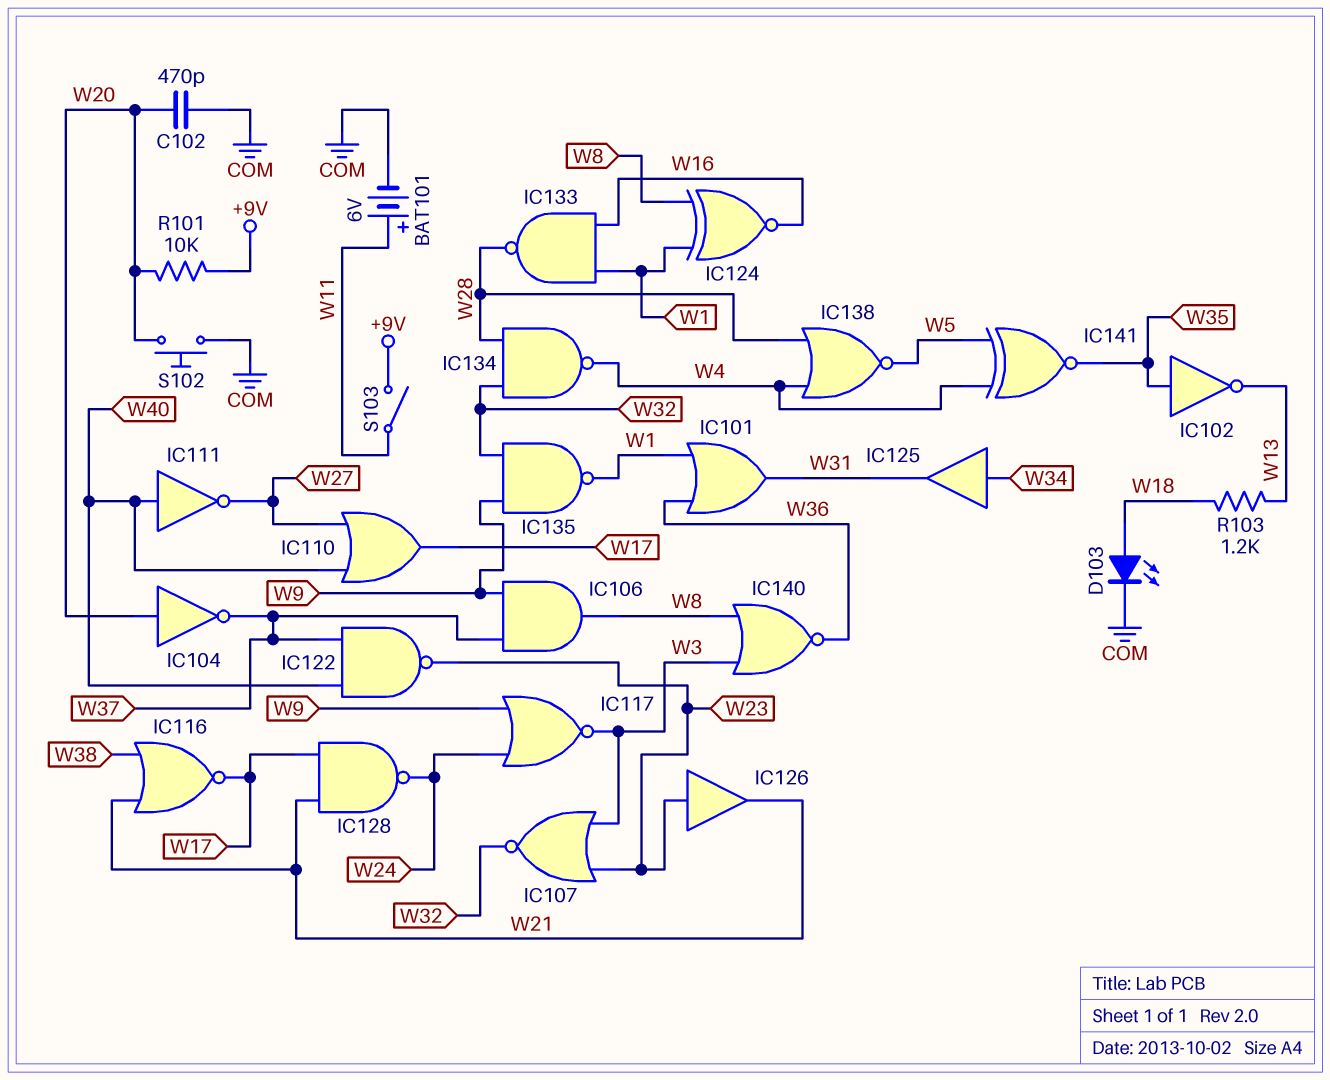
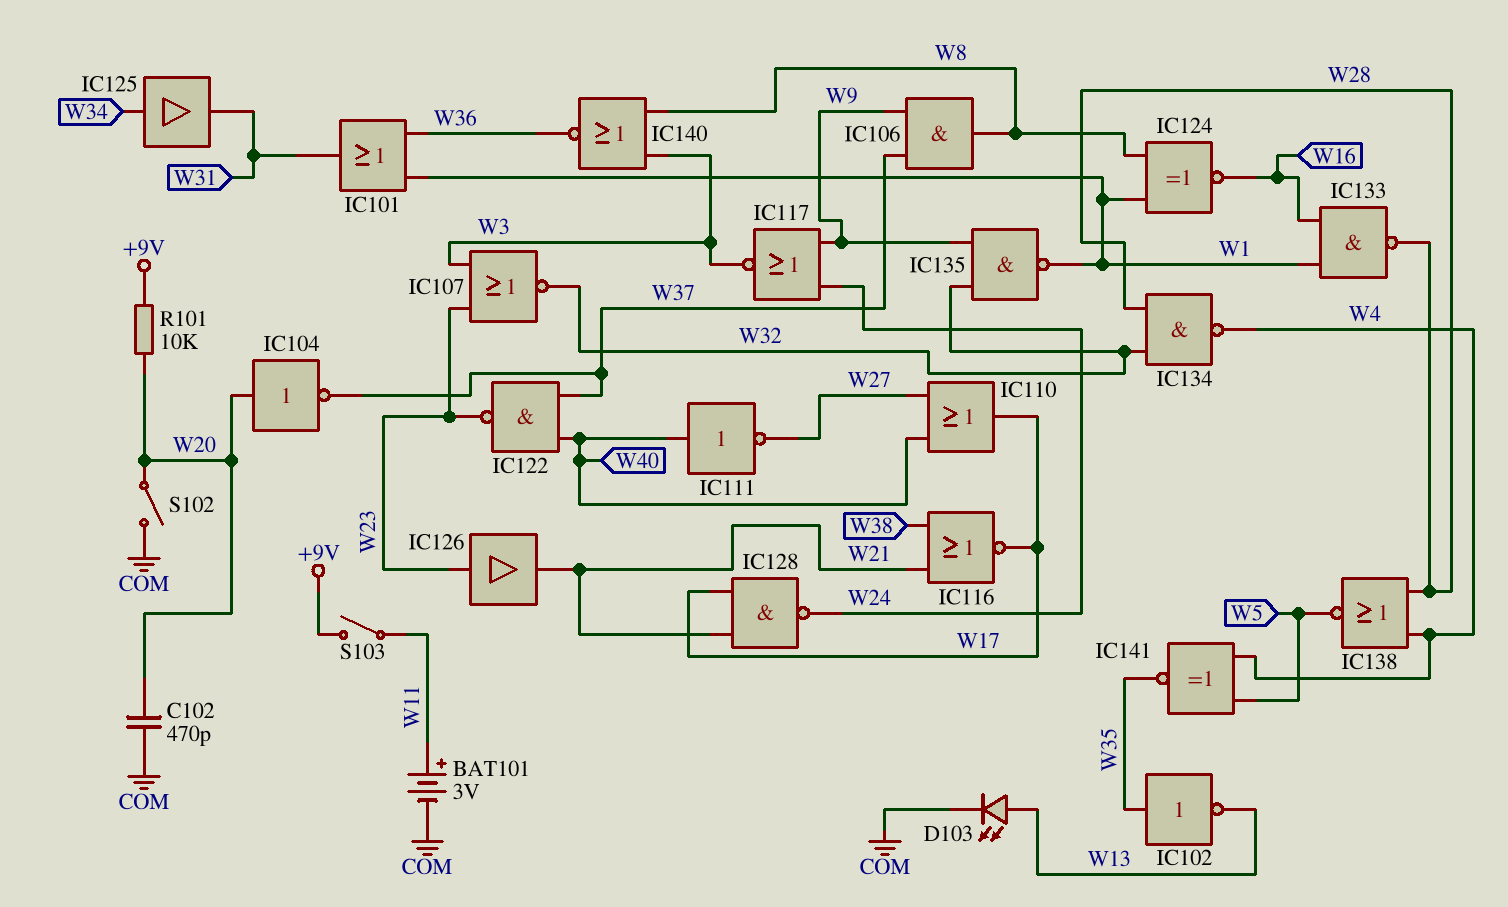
BAT101: 6V (plus W11, minus COM) -> 3V (plus W11, minus COM)
D103: LED (A W18, K COM) -> LED (A W13, K COM)
R103: 1.2k (W13, W18) -> none
S102: button (COM, W20) -> switch (COM, W20)

